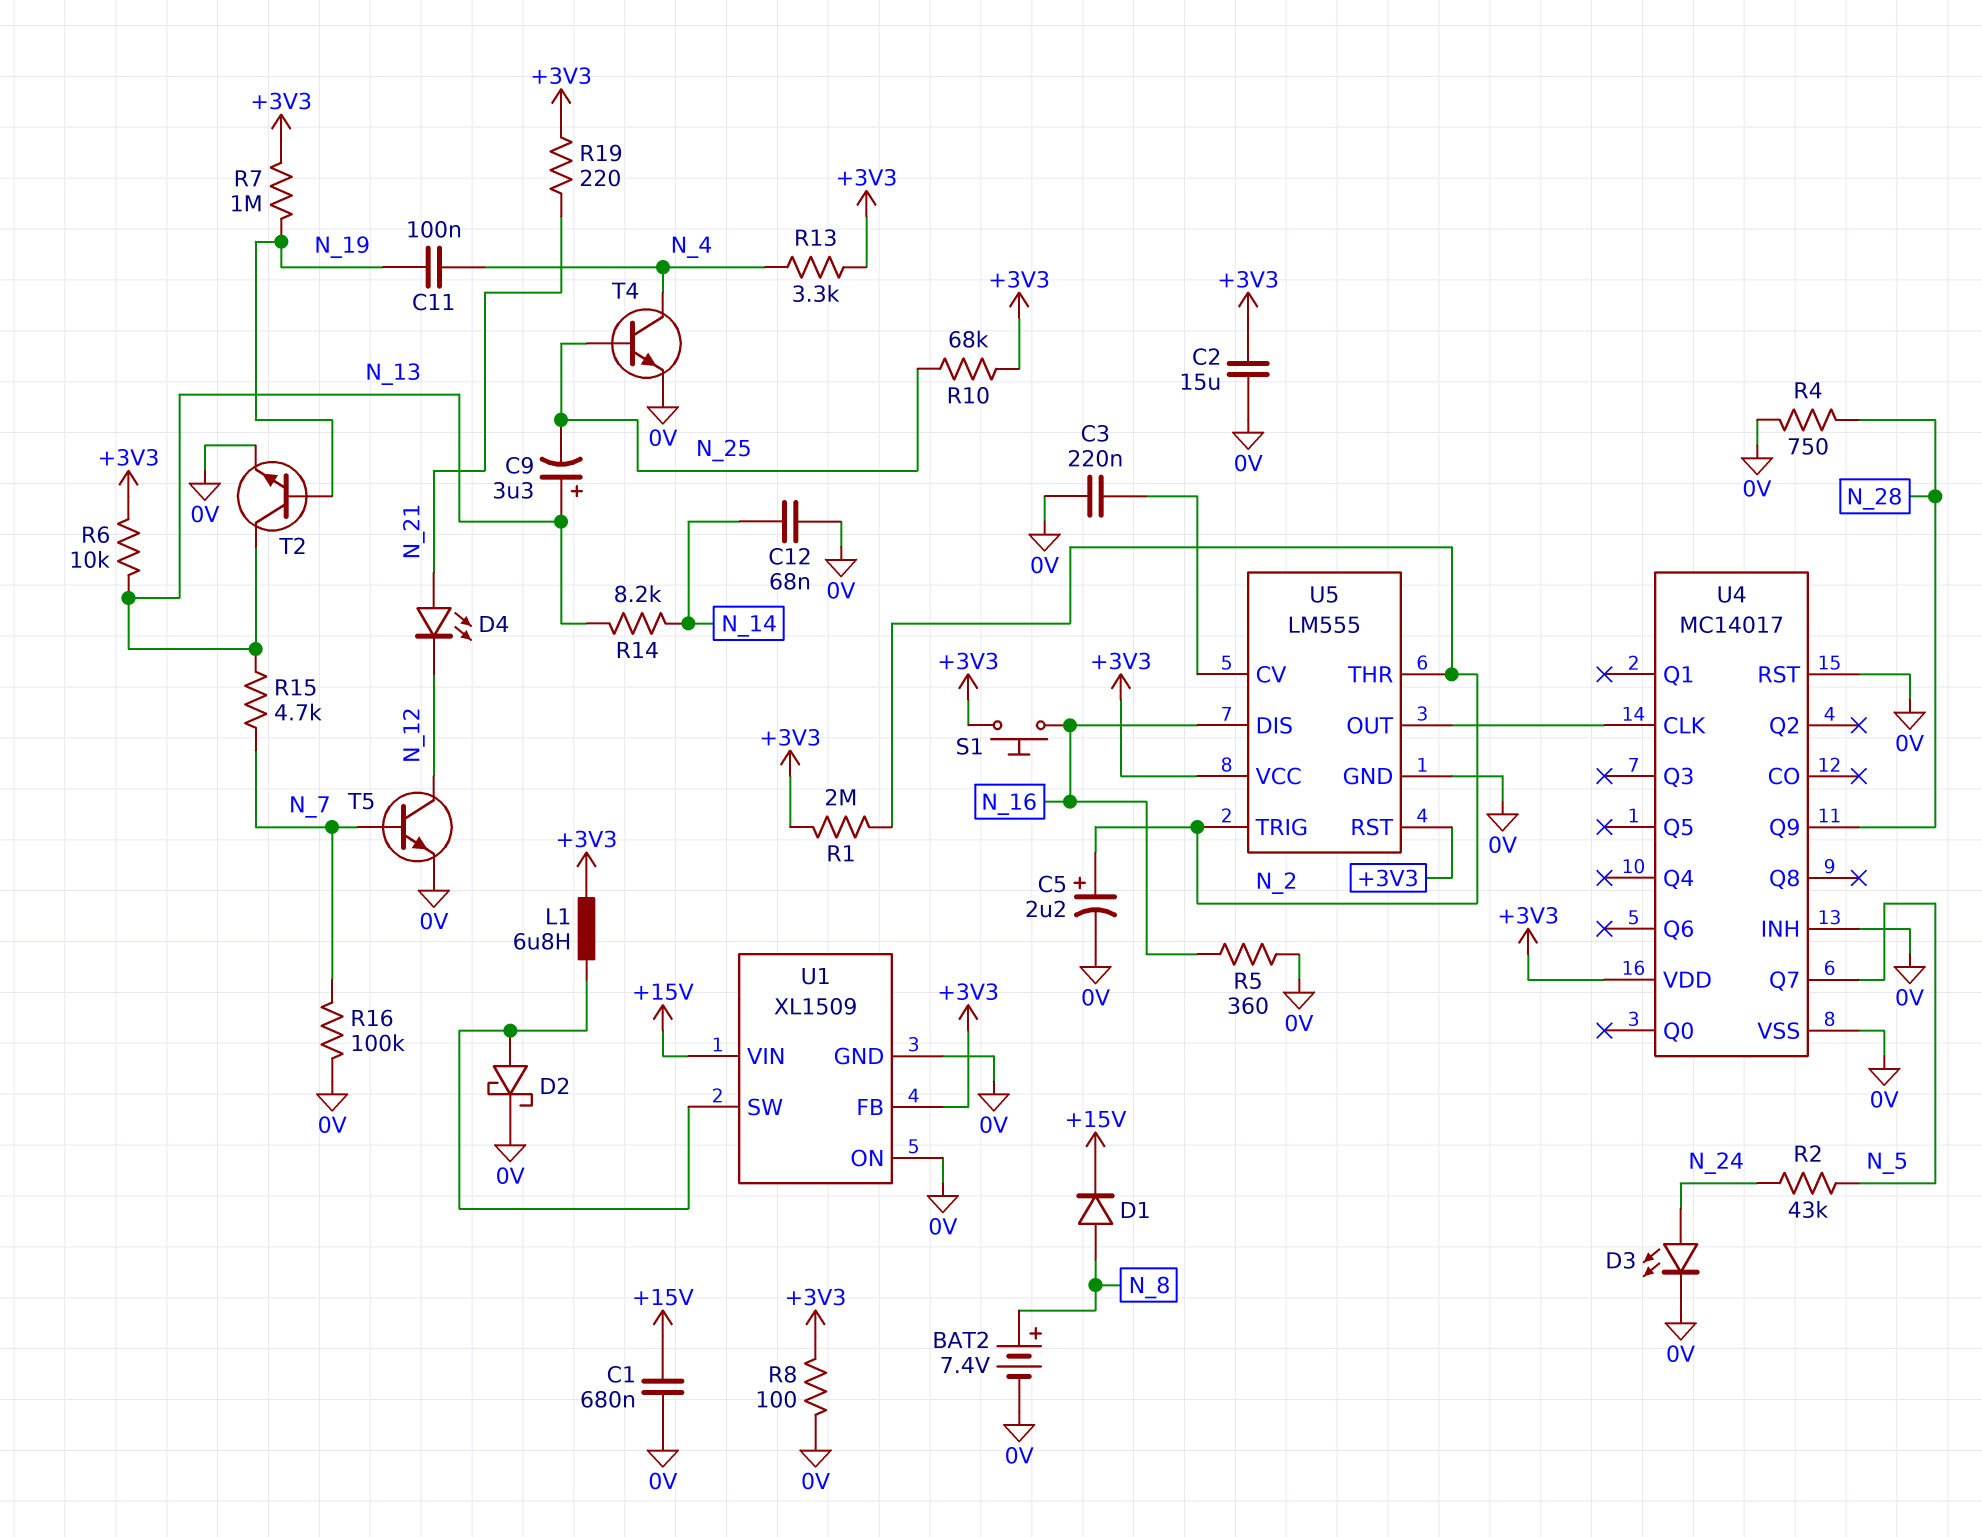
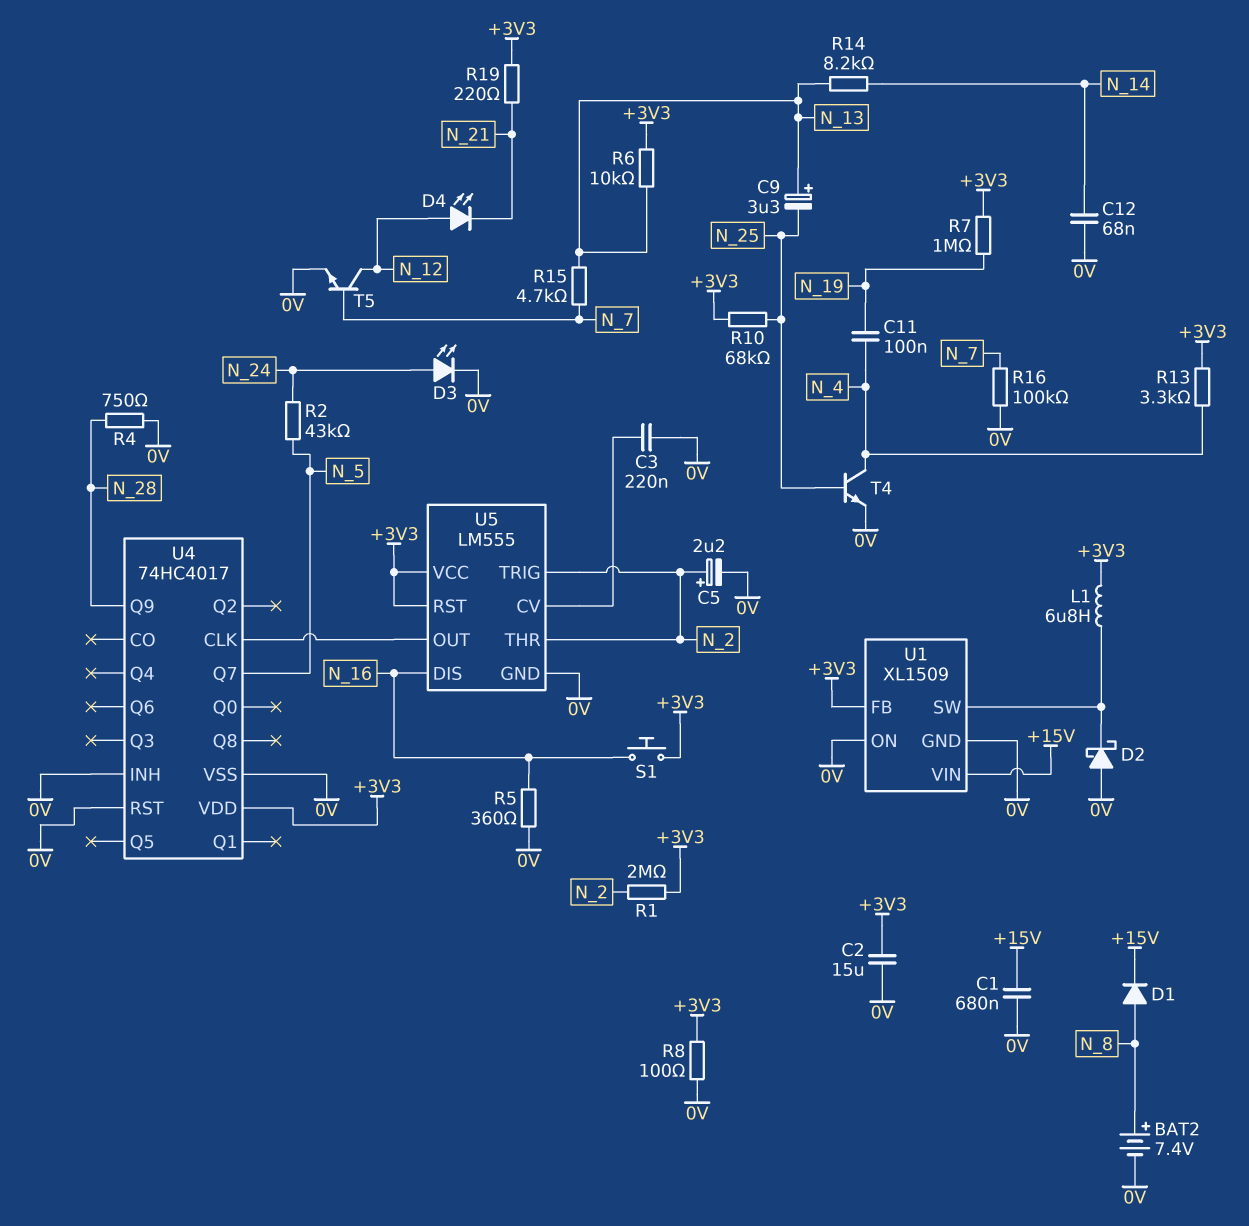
D2: schottky (A U1/SW, K 0V) -> schottky (A 0V, K U1/SW)
D4: LED (A N_21, K N_12) -> LED (A N_12, K N_21)
T2: NPN (B N_19, C N_13, E 0V) -> none
U4: MC14017 -> 74HC4017

